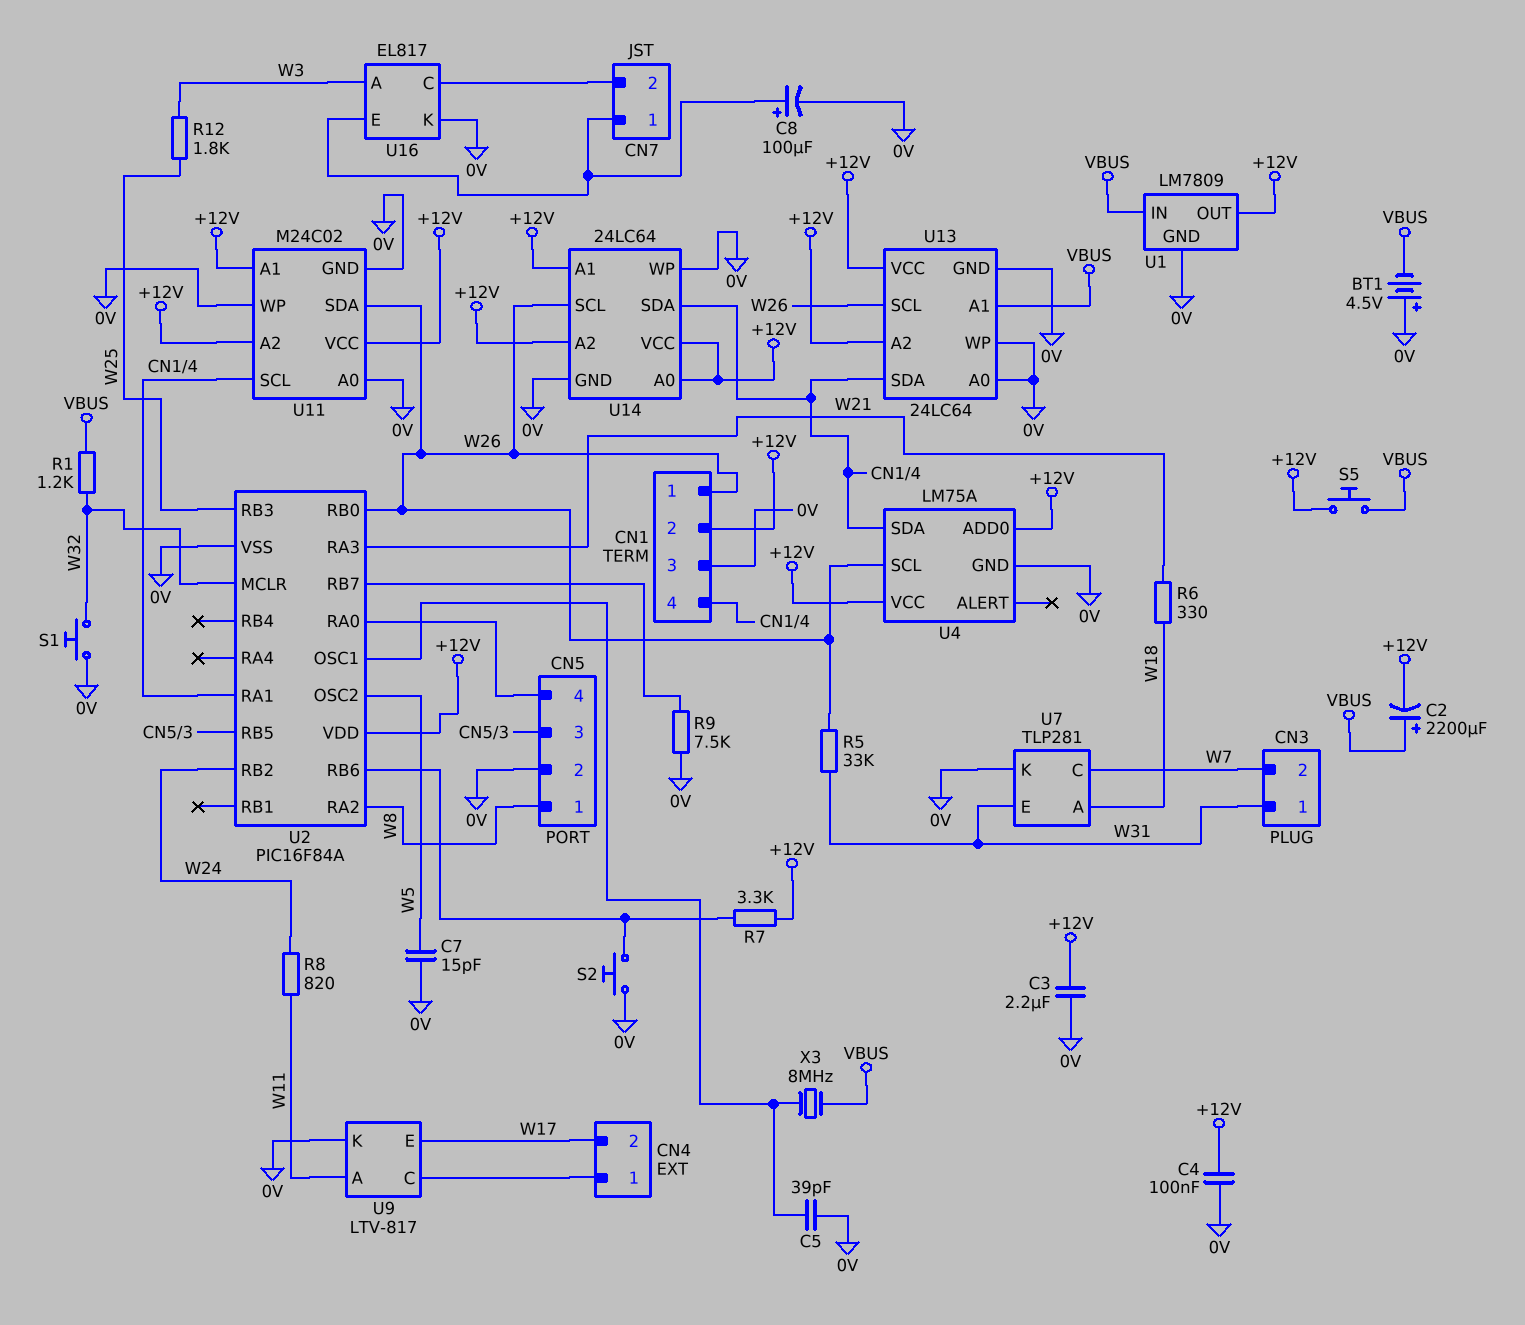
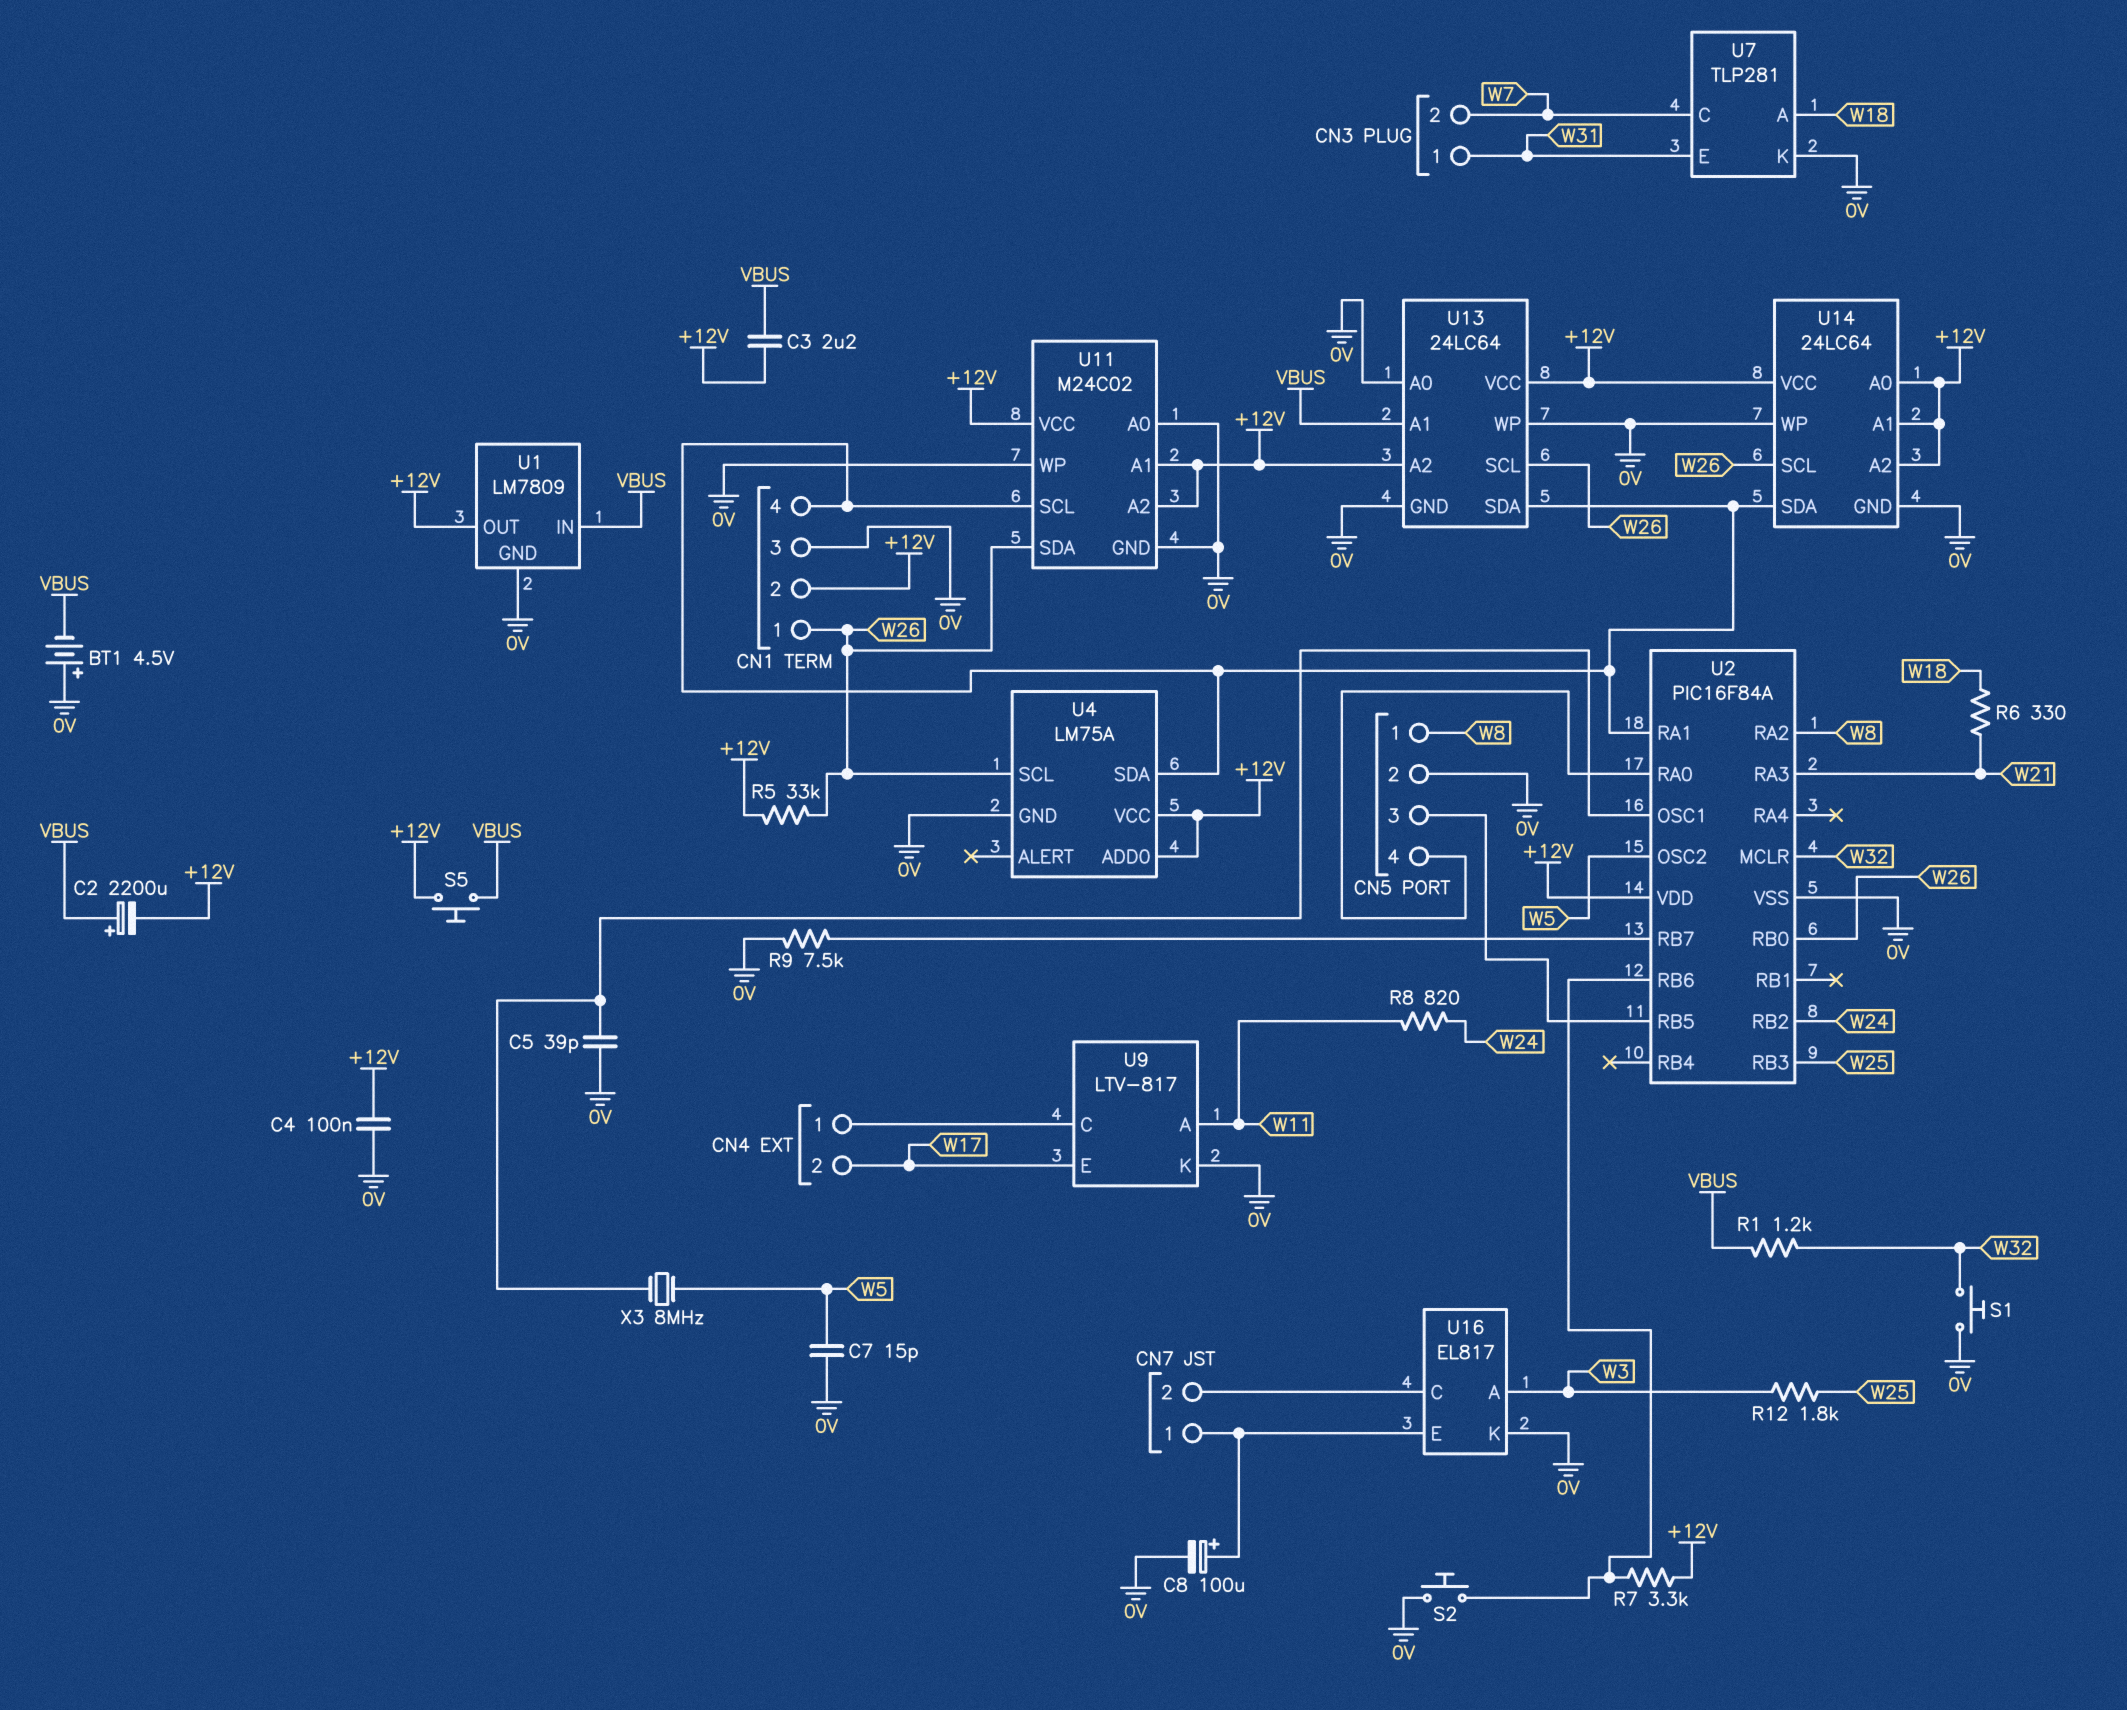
C3: 2.2uF (+12V, 0V) -> 2.2uF (+12V, VBUS)
R5: 33k (W26, W31) -> 33k (+12V, W26)
X3: 8MHz (U2/OSC1, VBUS) -> 8MHz (U2/OSC1, W5)

